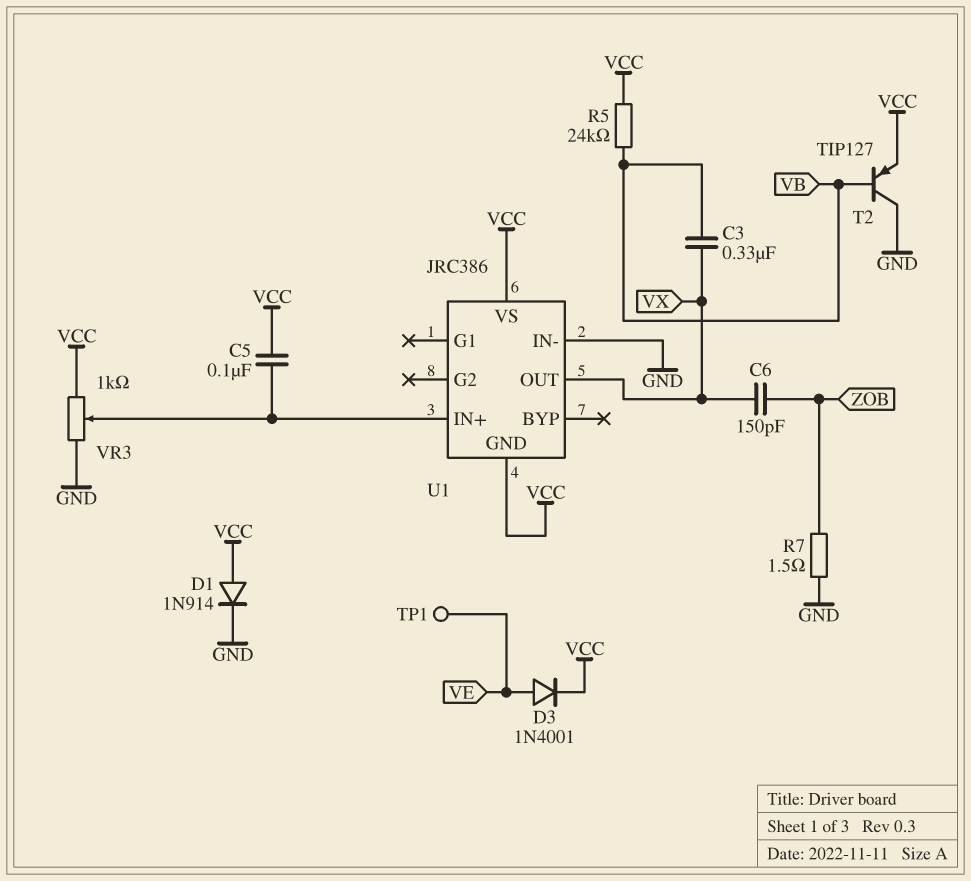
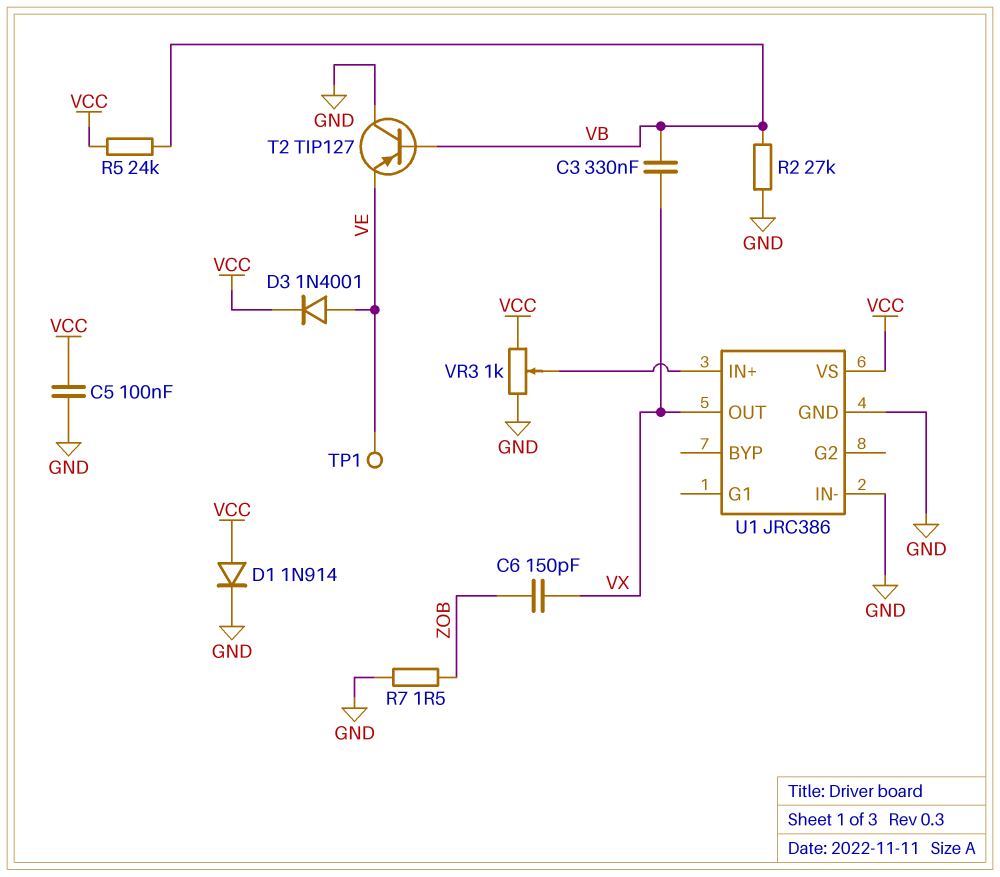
C5: 100nF (U1/IN+, VCC) -> 100nF (GND, VCC)
R2: none -> 27k (GND, VB)
T2: PNP TIP127 (B VB, C GND, E VCC) -> PNP TIP127 (B VB, C GND, E VE)
U1 pin GND: VCC -> GND

